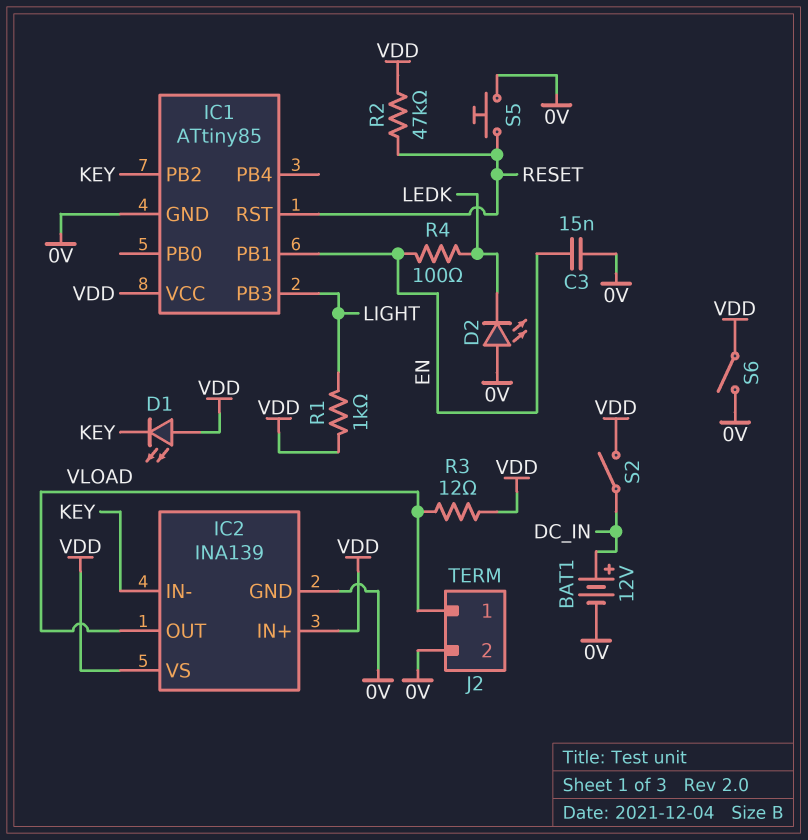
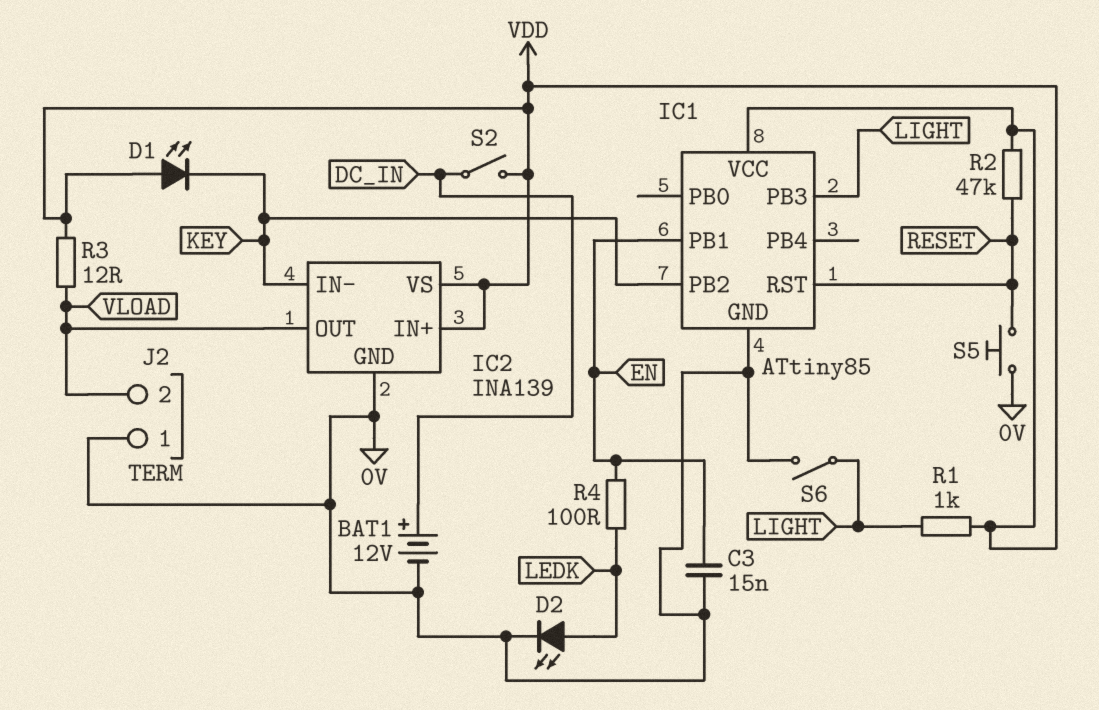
D2: LED (A 0V, K LEDK) -> LED (A LEDK, K 0V)
J2 pin 1: VLOAD -> 0V
J2 pin 2: 0V -> VLOAD
S6: switch (0V, VDD) -> switch (0V, LIGHT)

